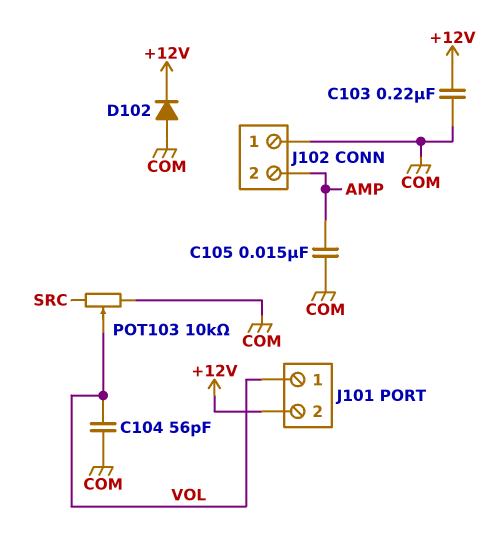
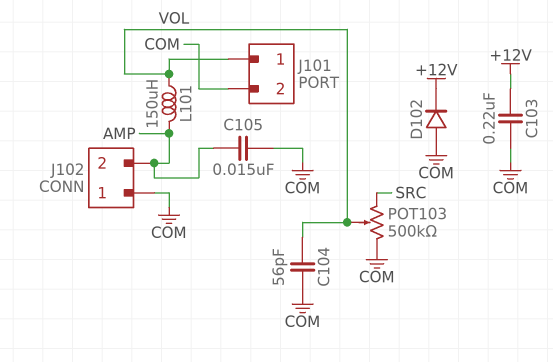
J101 pin 2: +12V -> COM
L101: none -> 150uH (AMP, VOL)
POT103: 10k (COM, SRC, wiper VOL) -> 500k (COM, SRC, wiper VOL)

